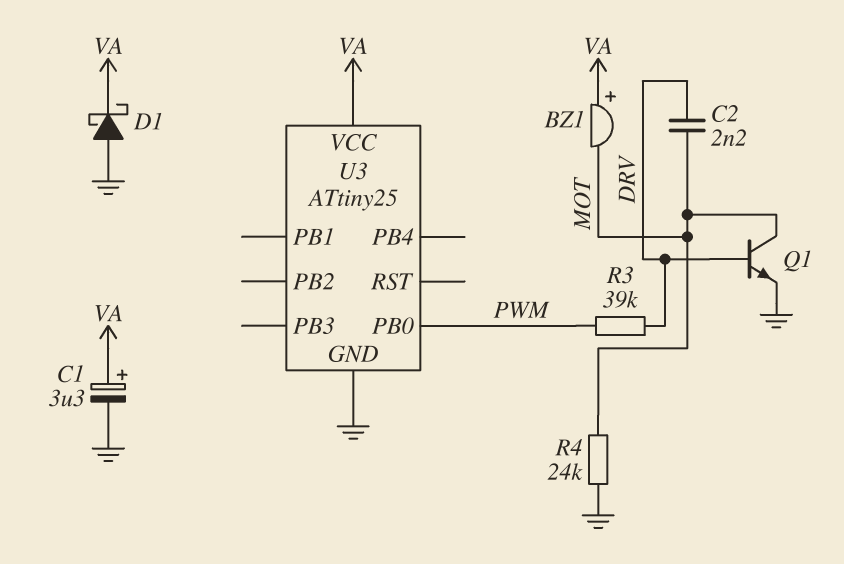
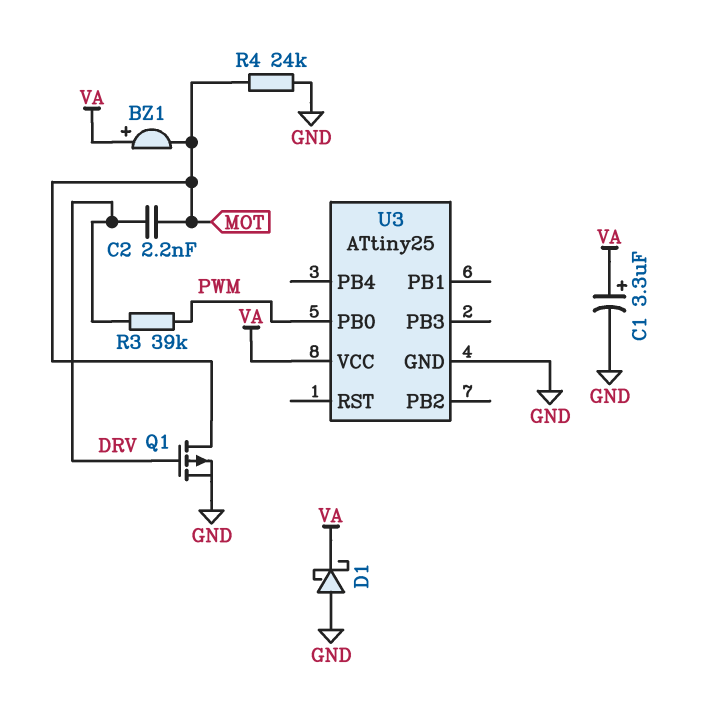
Q1: NPN (B DRV, C MOT, E GND) -> PMOS (G DRV, D MOT, S GND)

